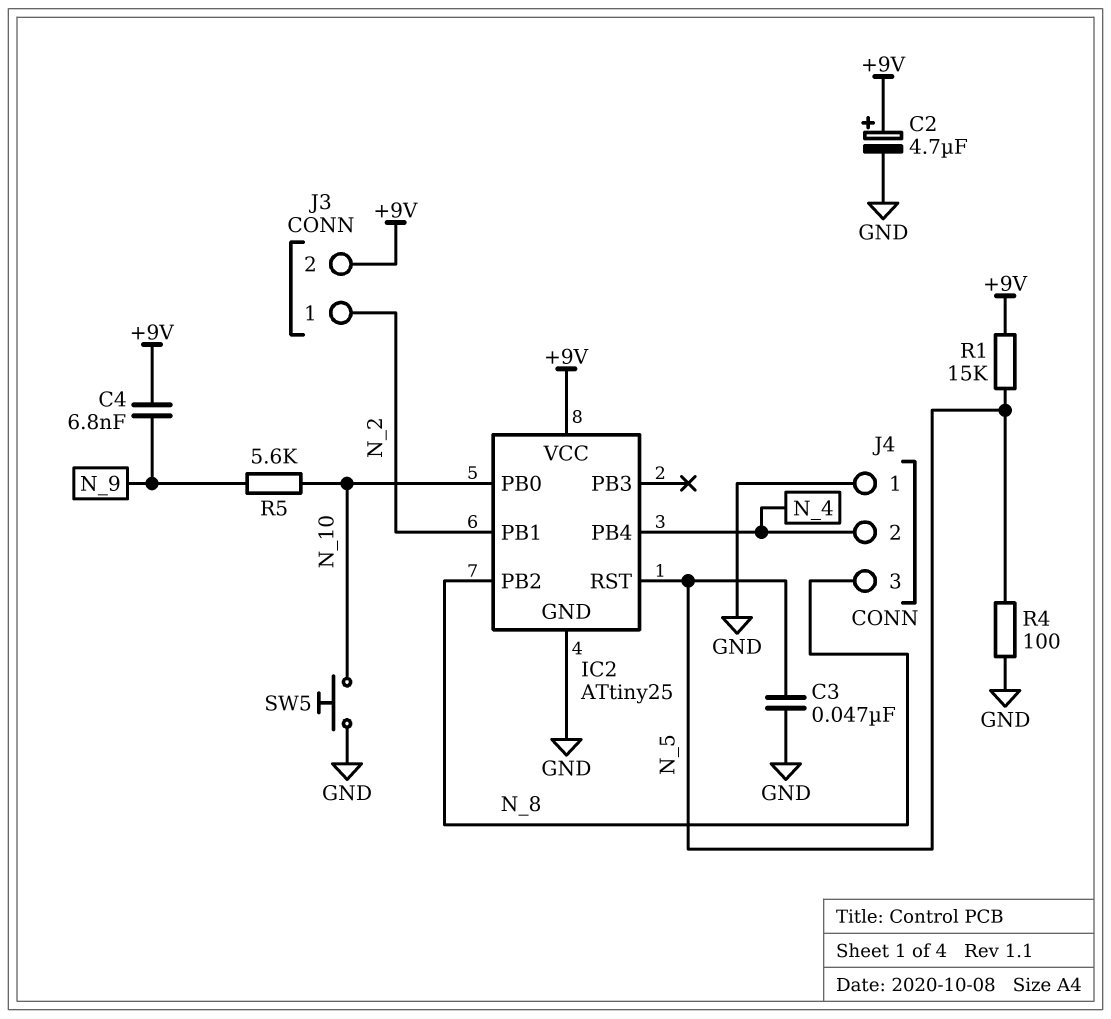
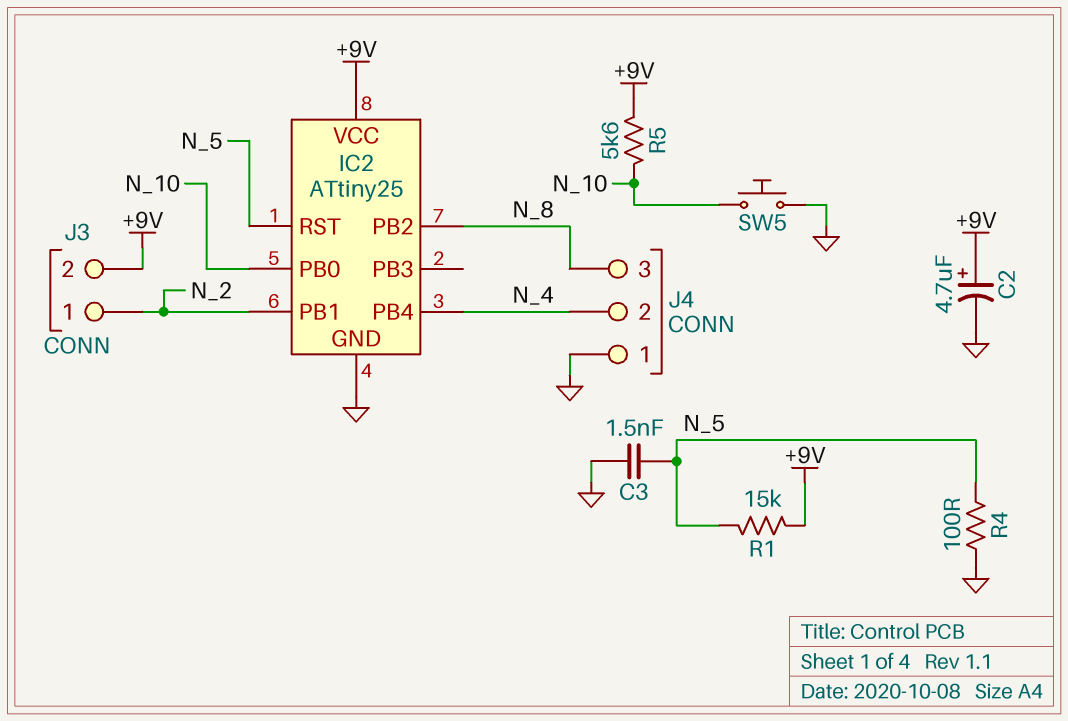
C3: 47nF (GND, N_5) -> 1.5nF (GND, N_5)
C4: 6.8nF (+9V, N_9) -> none
R5: 5.6k (N_9, N_10) -> 5.6k (+9V, N_10)

